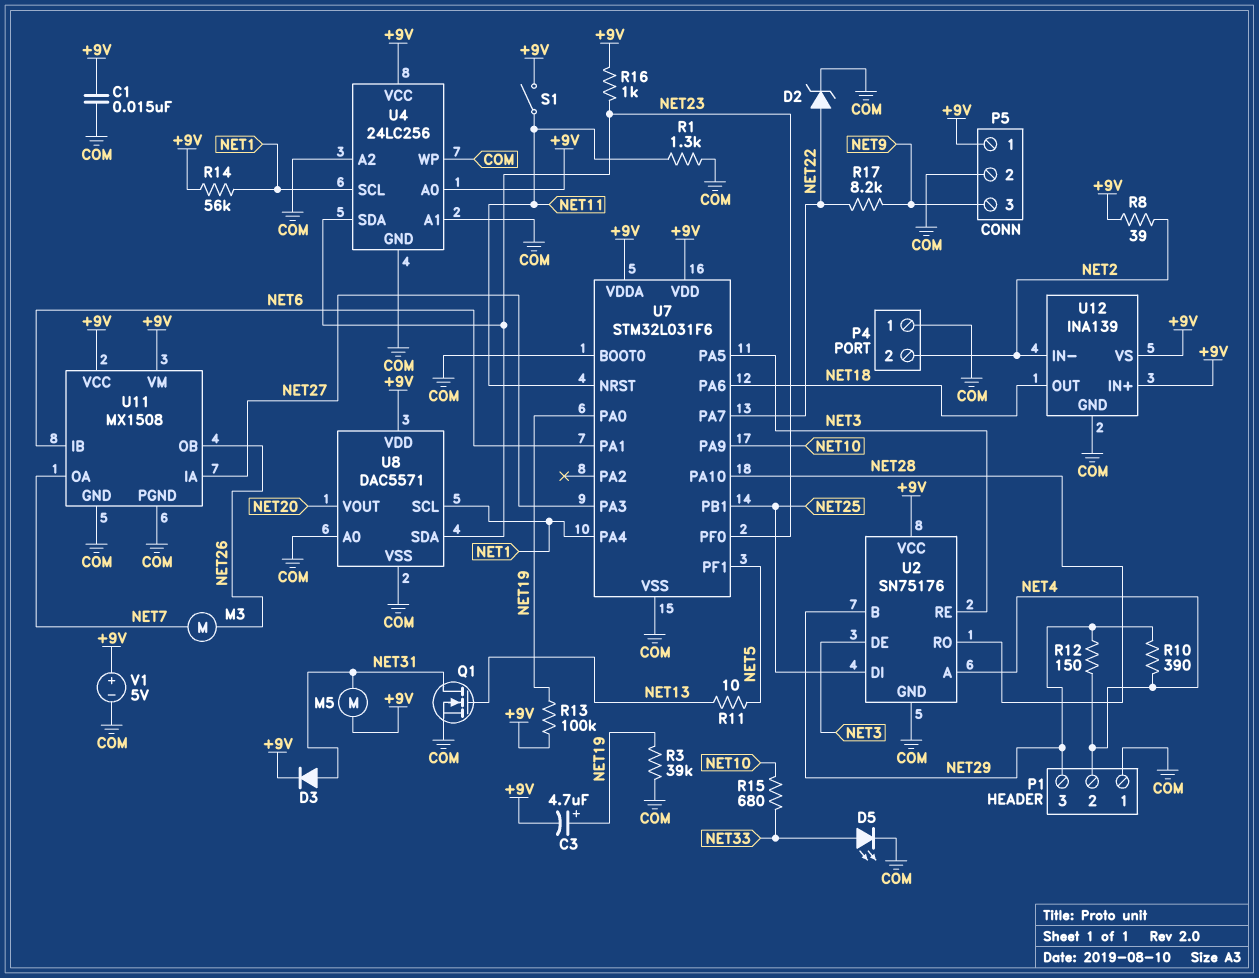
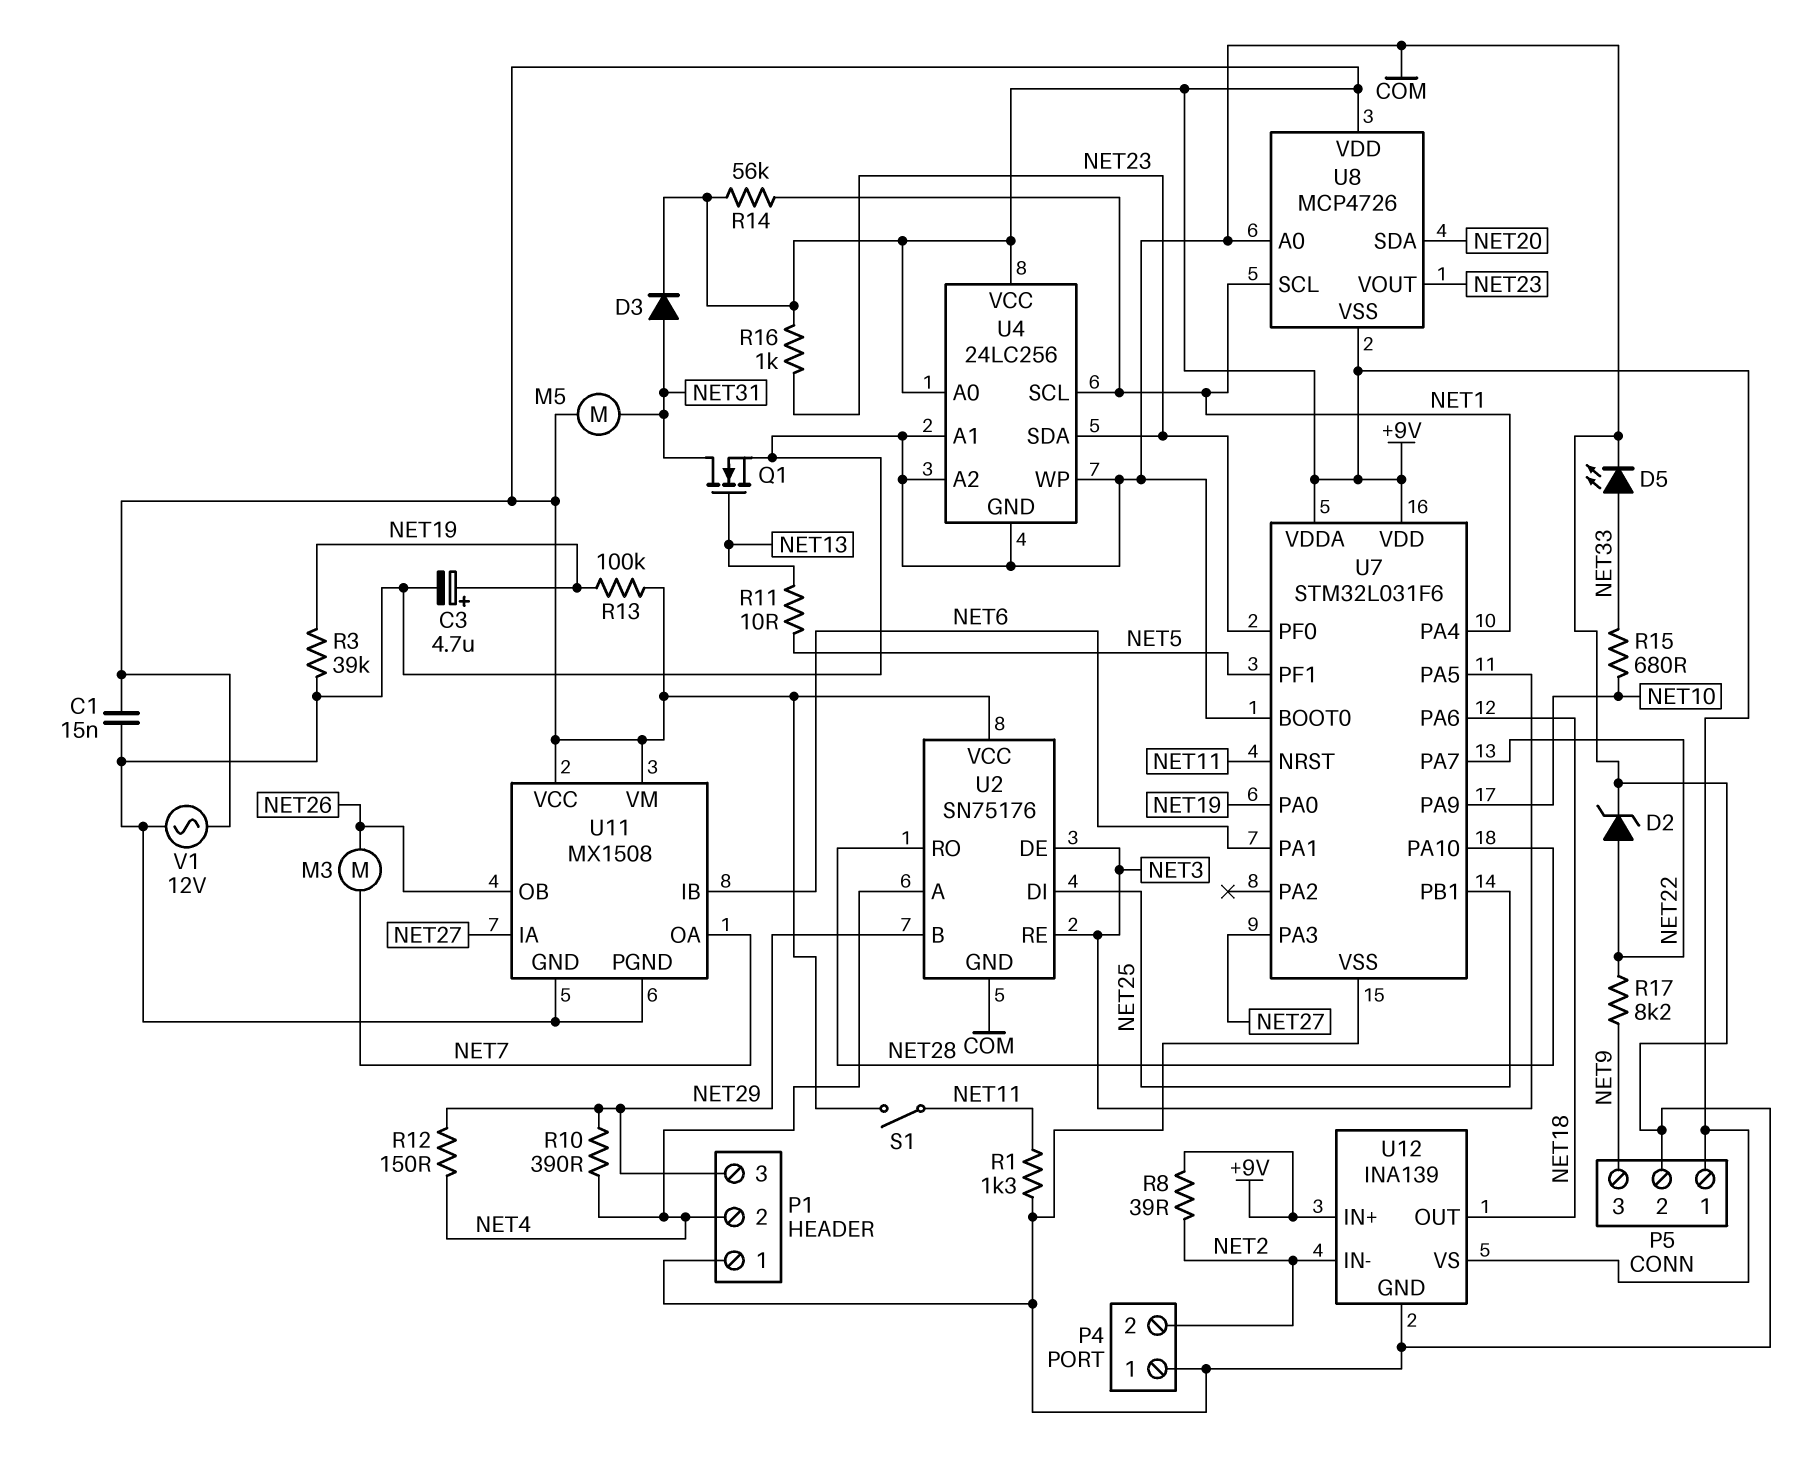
C3: 4.7uF (plus NET19, minus +9V) -> 4.7uF (plus NET19, minus COM)
U8: DAC5571 -> MCP4726
U8 pin SDA: NET23 -> NET20
U8 pin VOUT: NET20 -> NET23
U8 pin VSS: COM -> +9V
V1: 5V (plus +9V, minus COM) -> AC 12V (+9V, COM)

